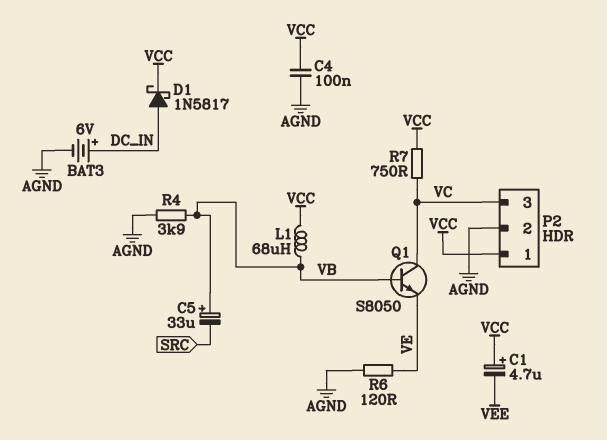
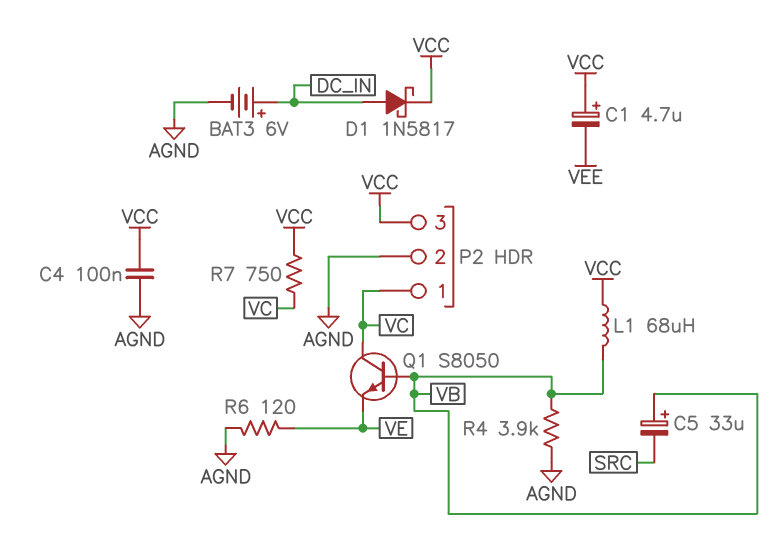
P2 pin 1: VCC -> VC
P2 pin 3: VC -> VCC

